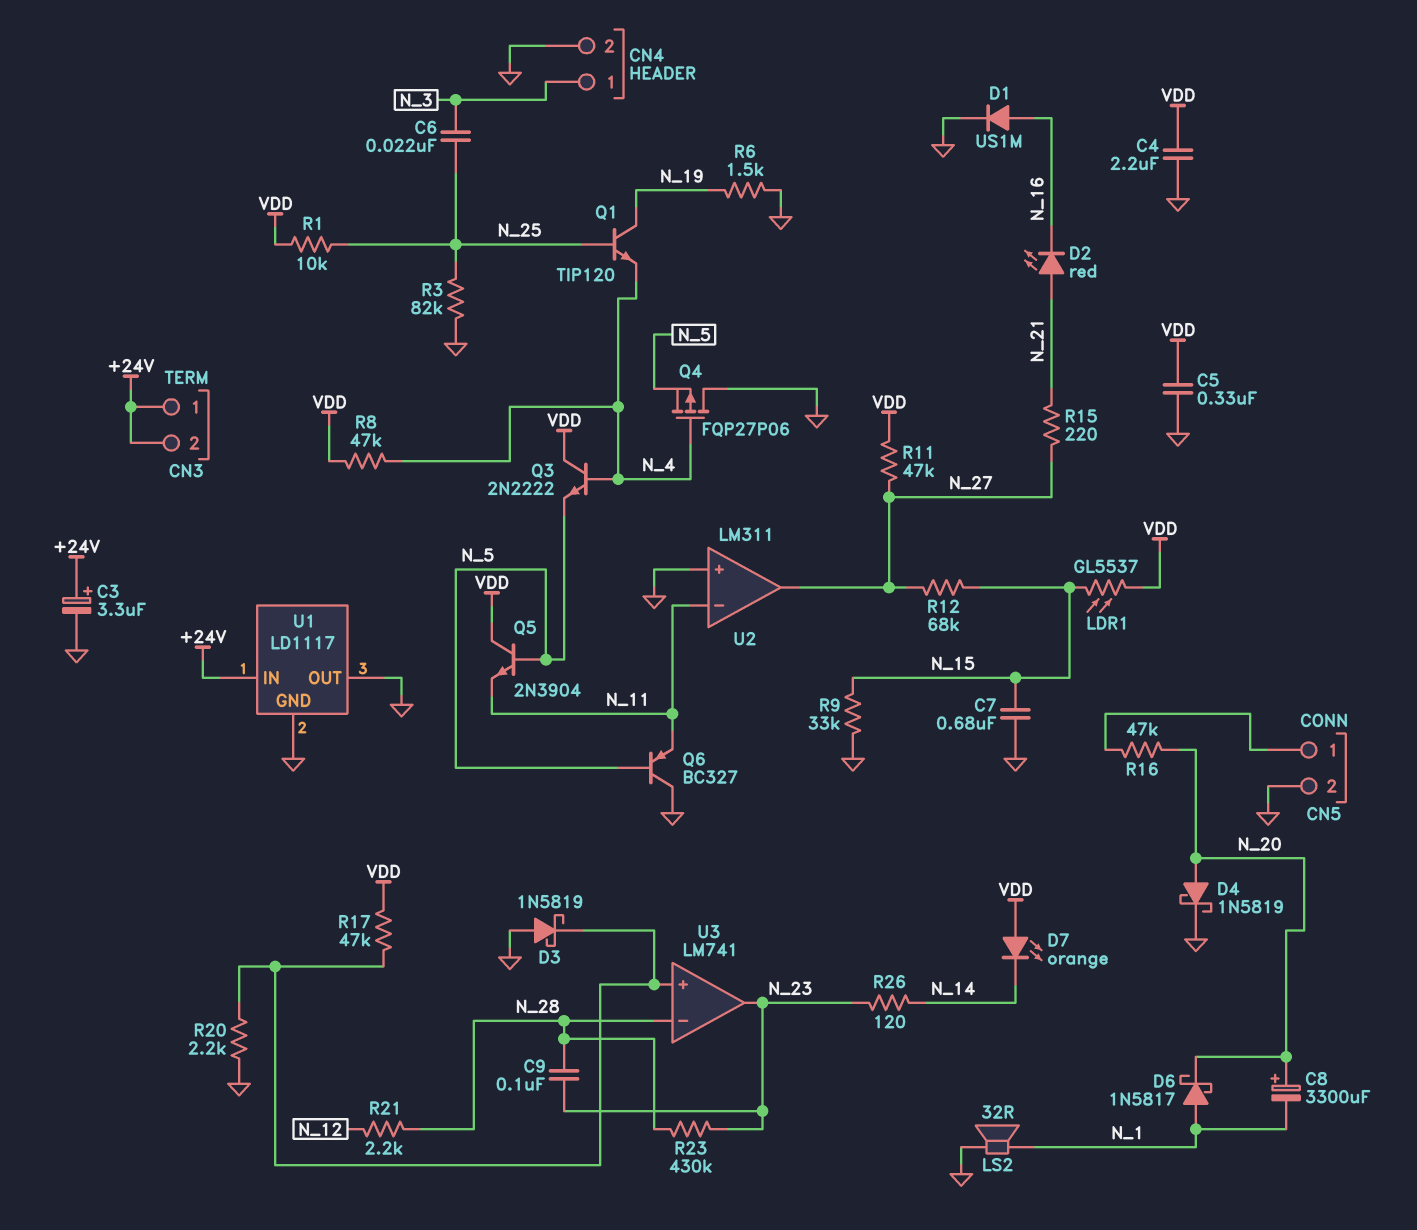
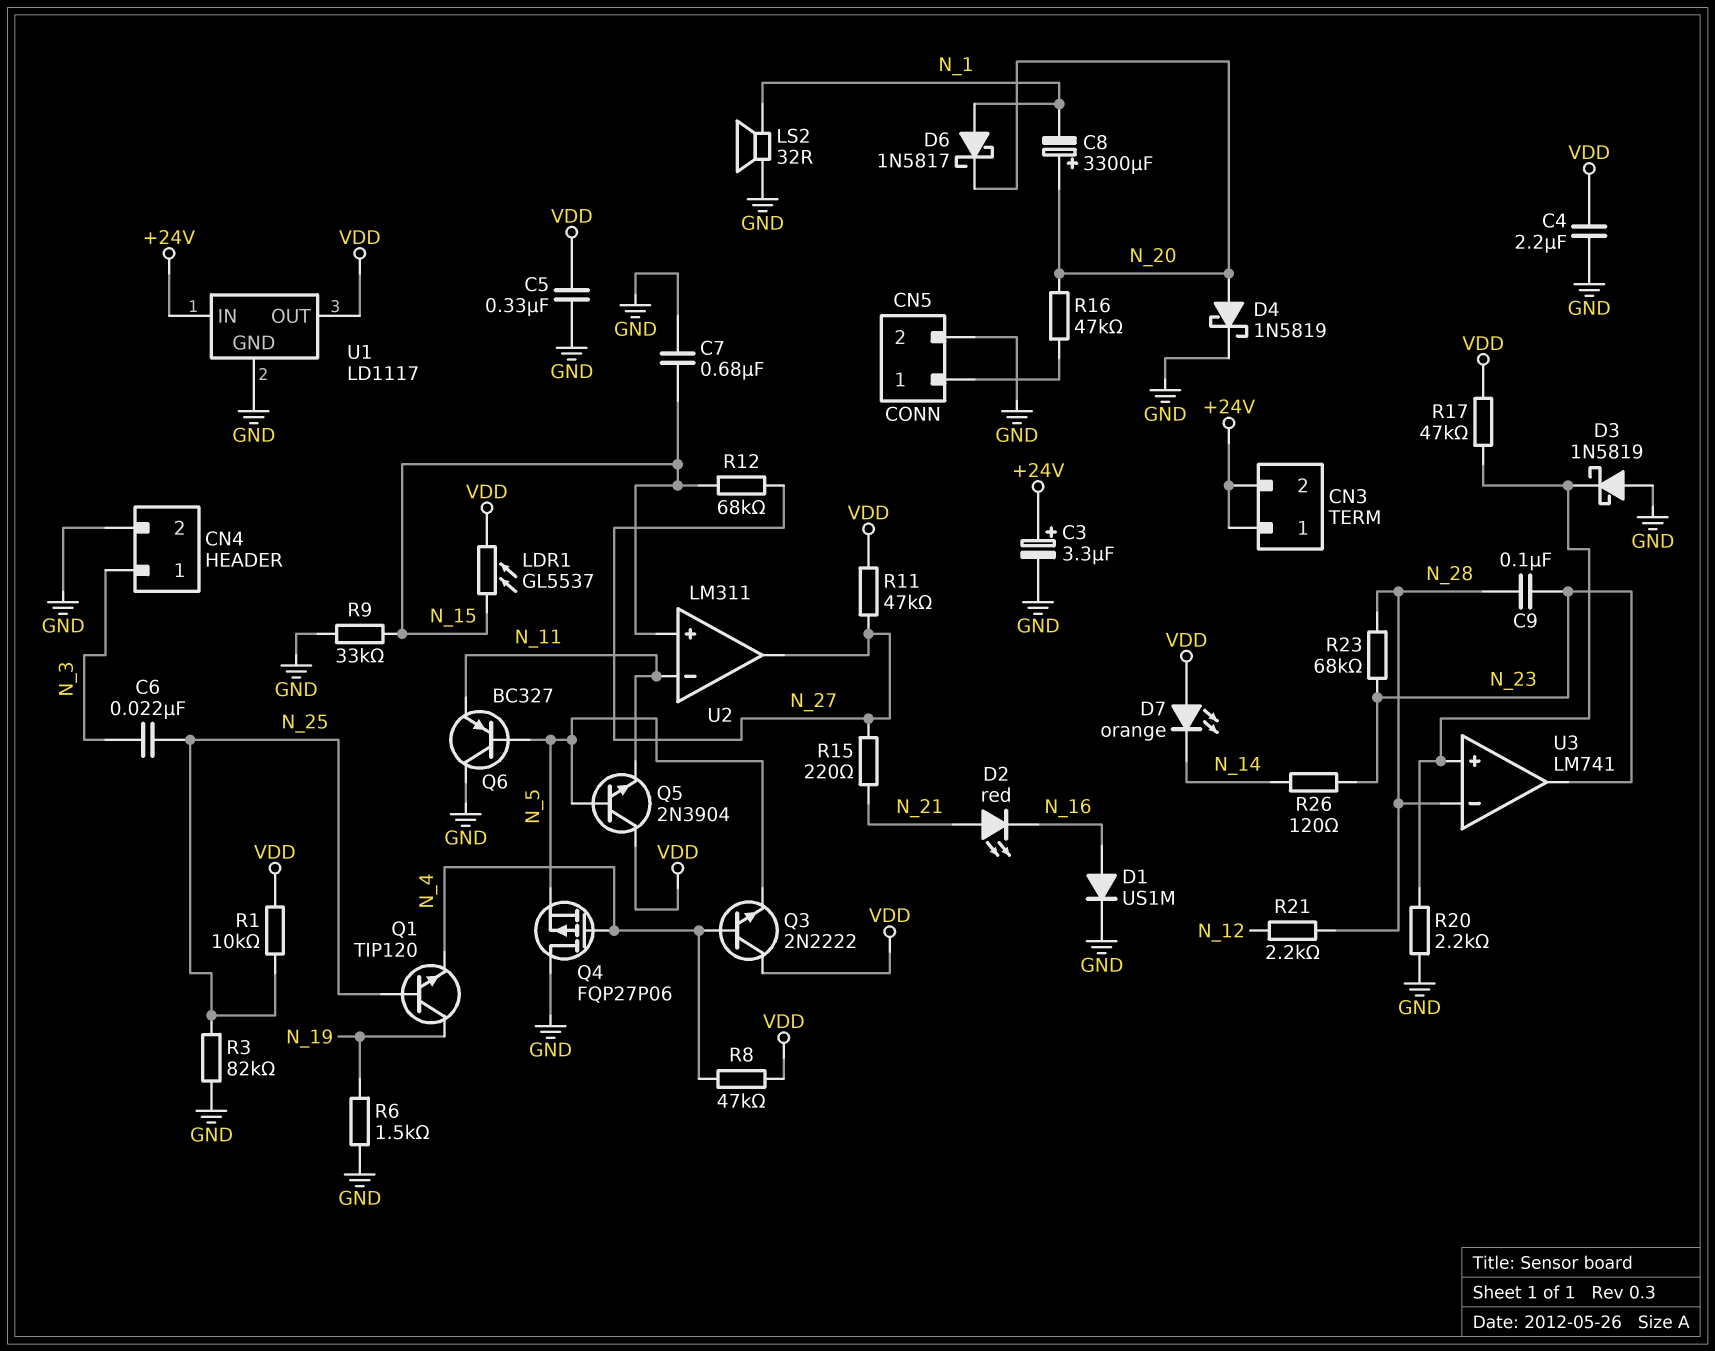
R23: 430k (N_23, N_28) -> 68k (N_23, N_28)
U1 pin OUT: GND -> VDD
U2 pin in+: GND -> N_15

